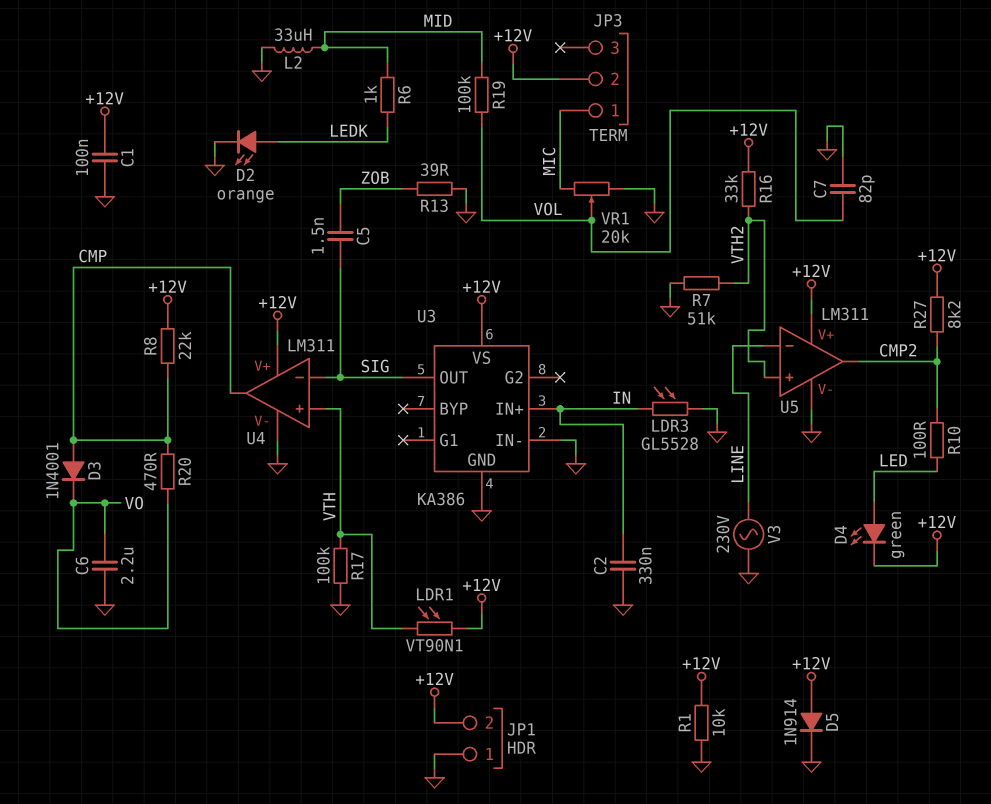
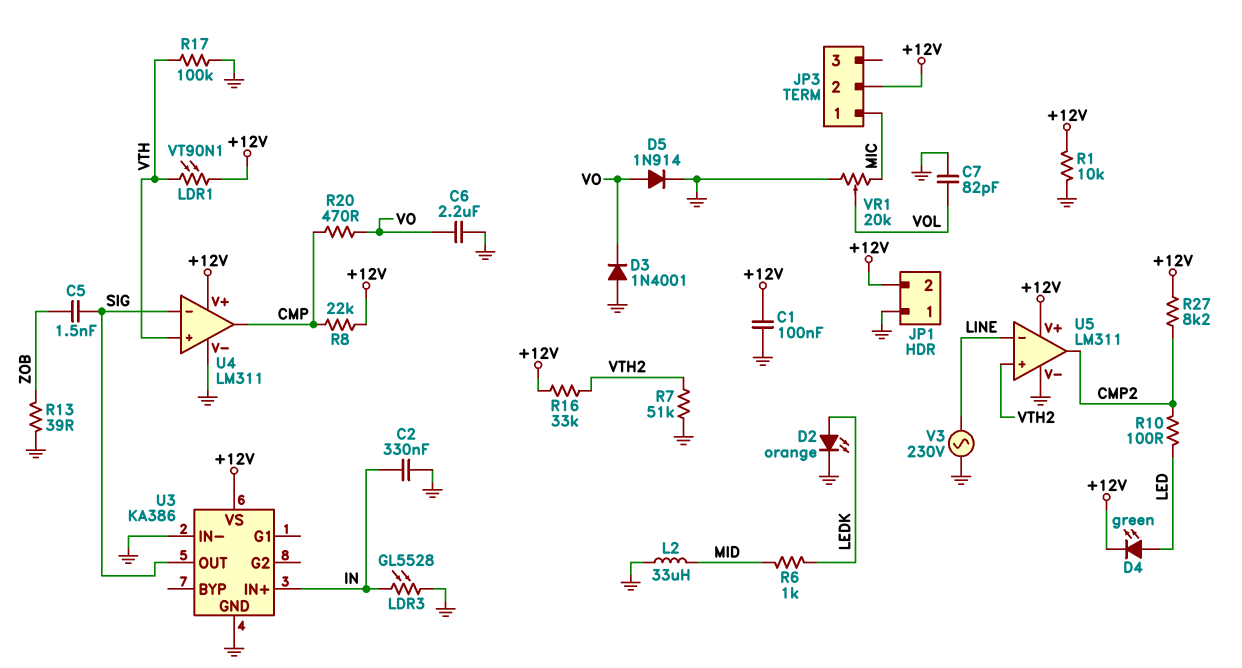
D3: diode 1N4001 (A CMP, K VO) -> diode 1N4001 (A GND, K VO)
D5: diode 1N914 (A +12V, K GND) -> diode 1N914 (A VO, K GND)
R19: 100k (MID, VOL) -> none

